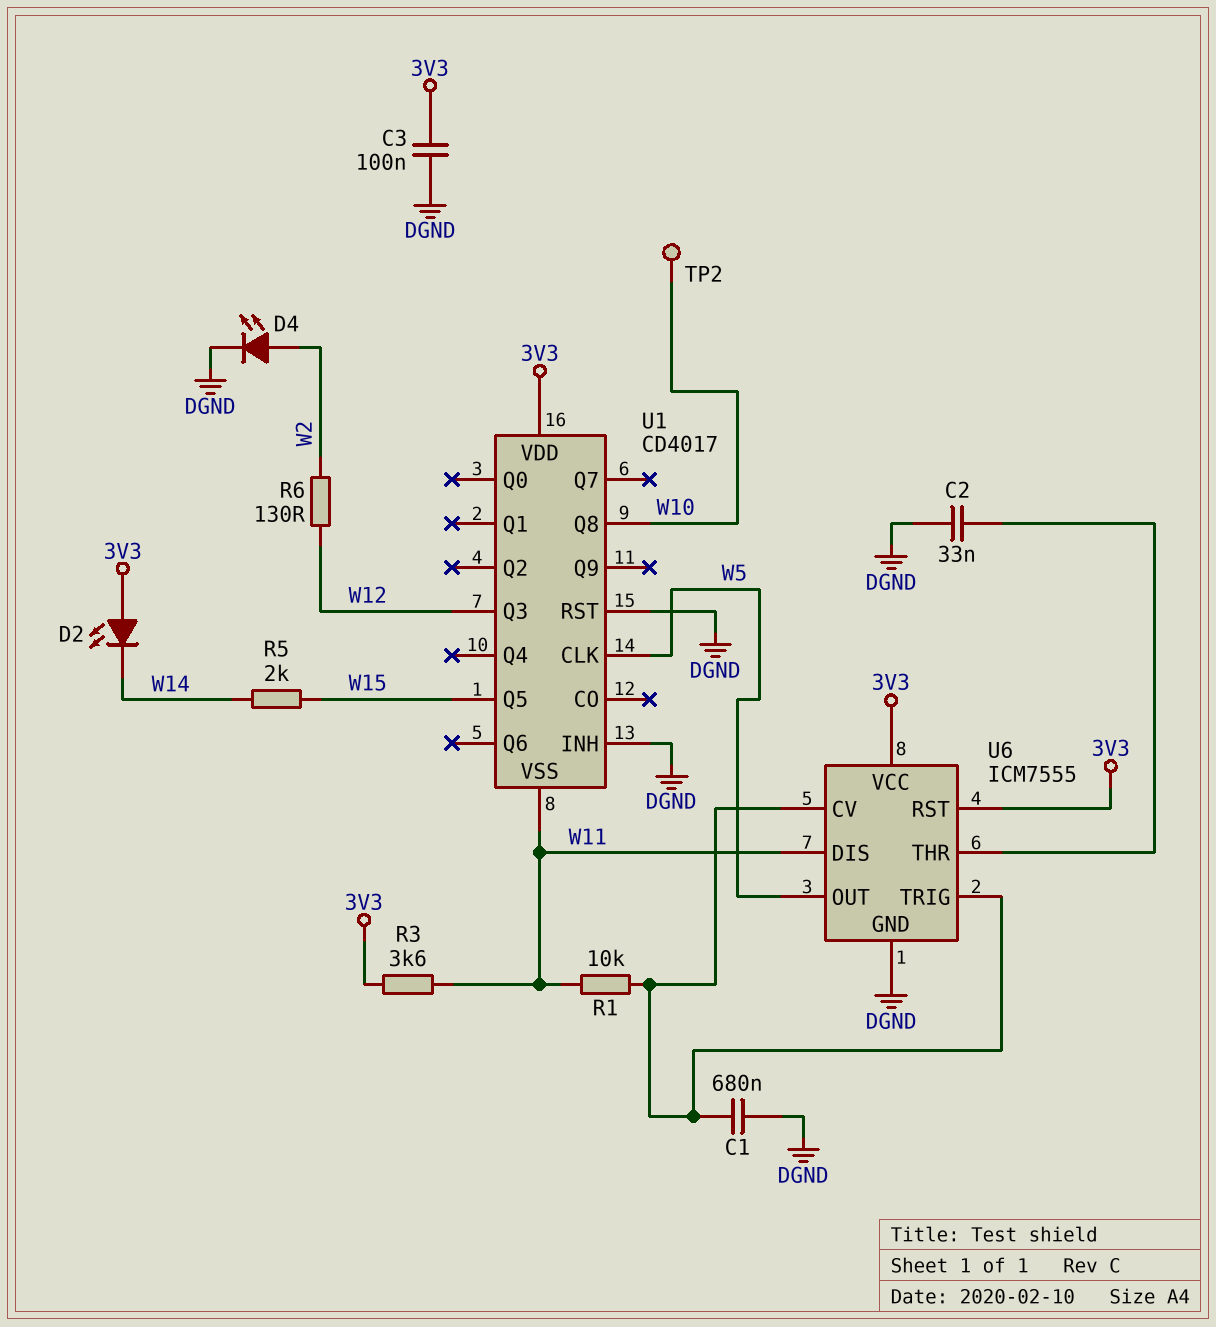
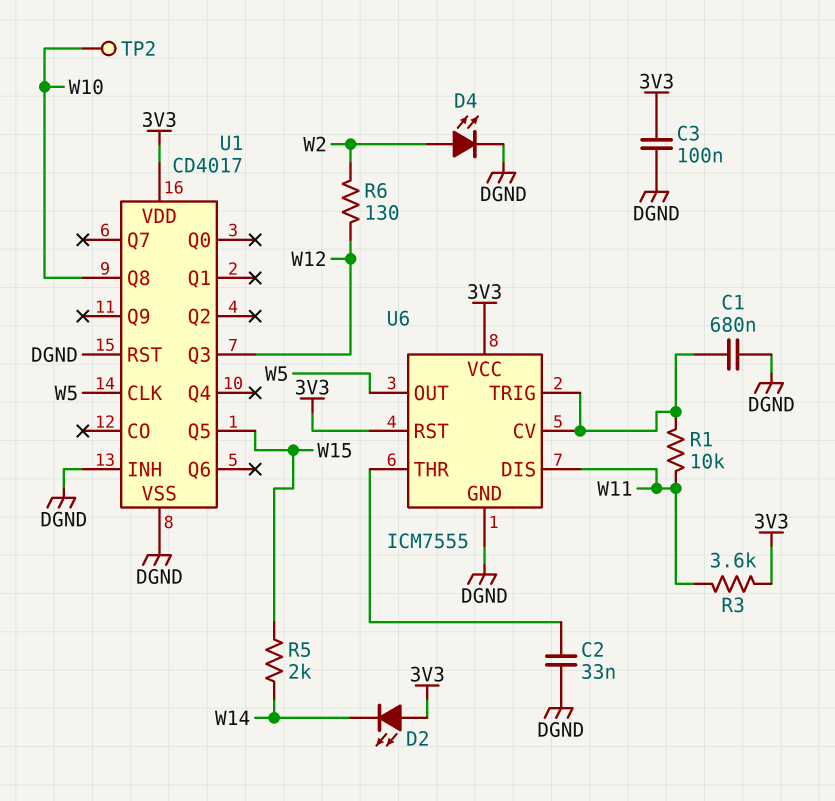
U1 pin VSS: W11 -> DGND

